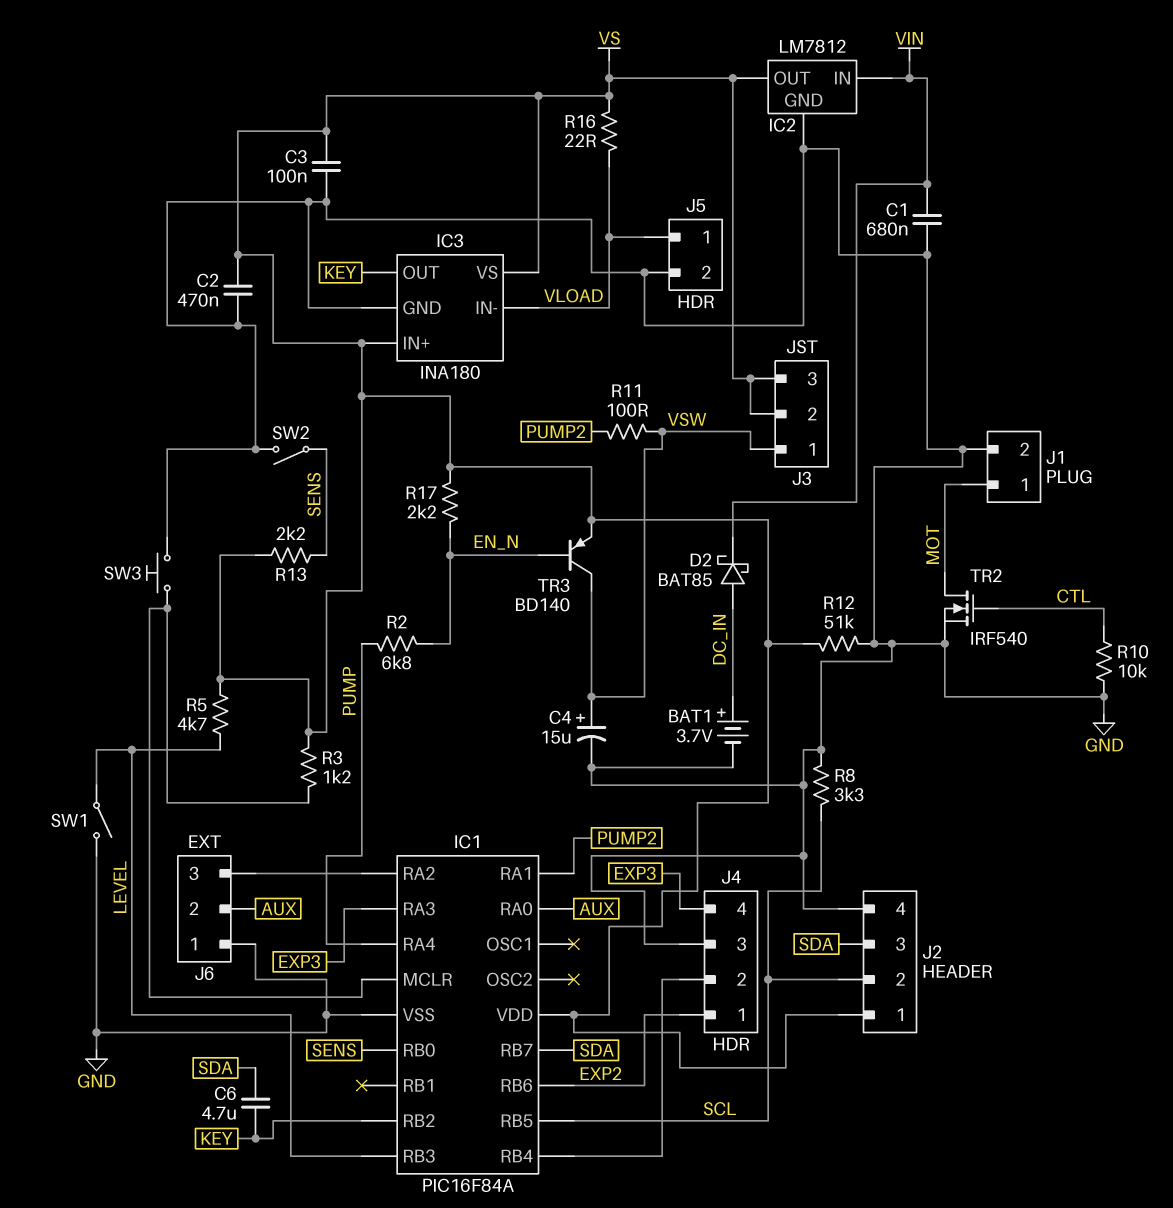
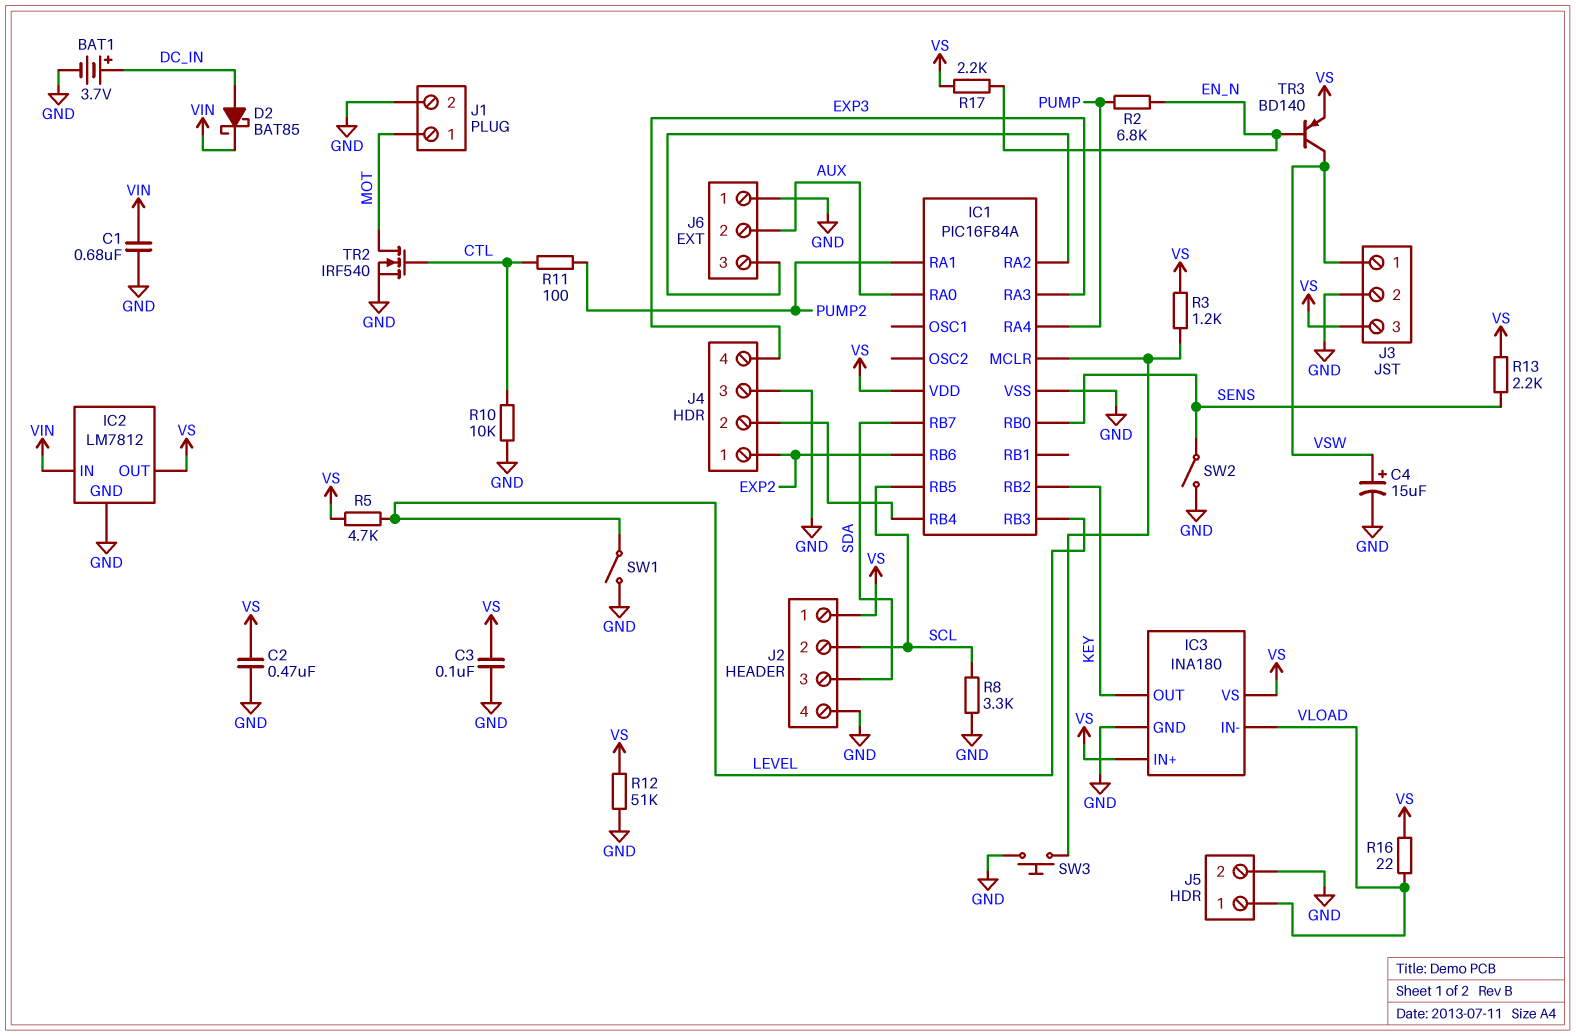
C6: 4.7uF (KEY, SDA) -> none
J3 pin 2: VS -> GND
R11: 100 (PUMP2, VSW) -> 100 (CTL, PUMP2)

